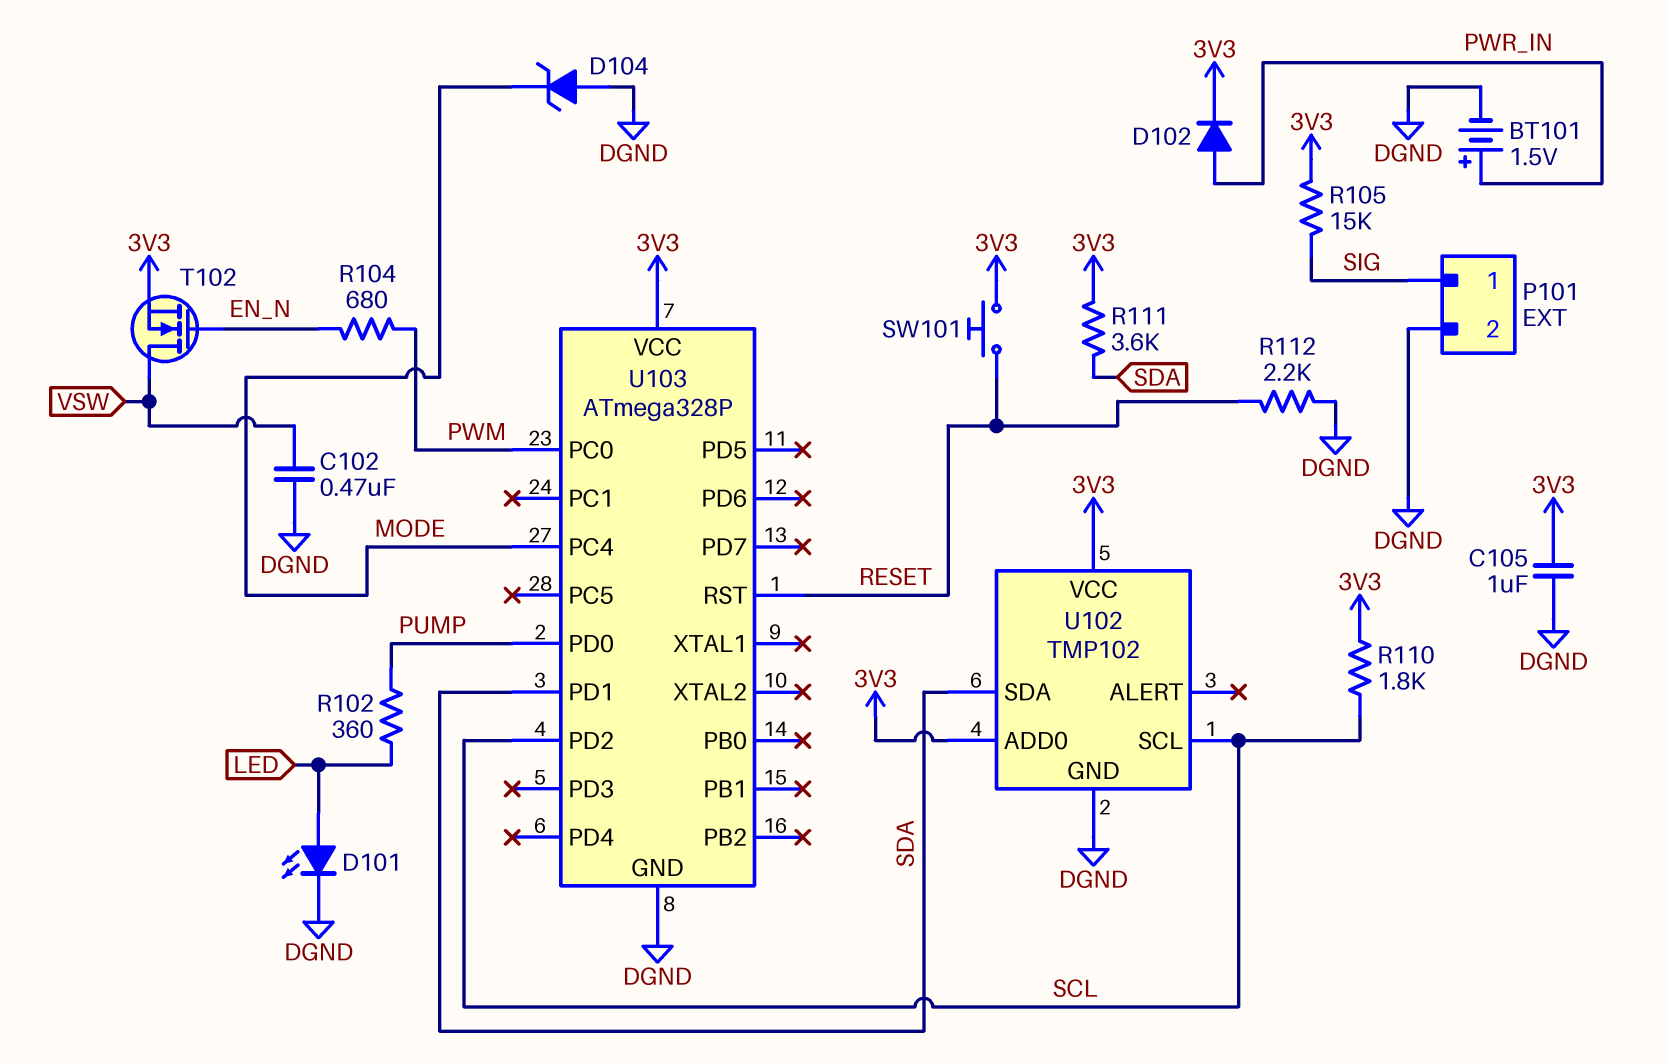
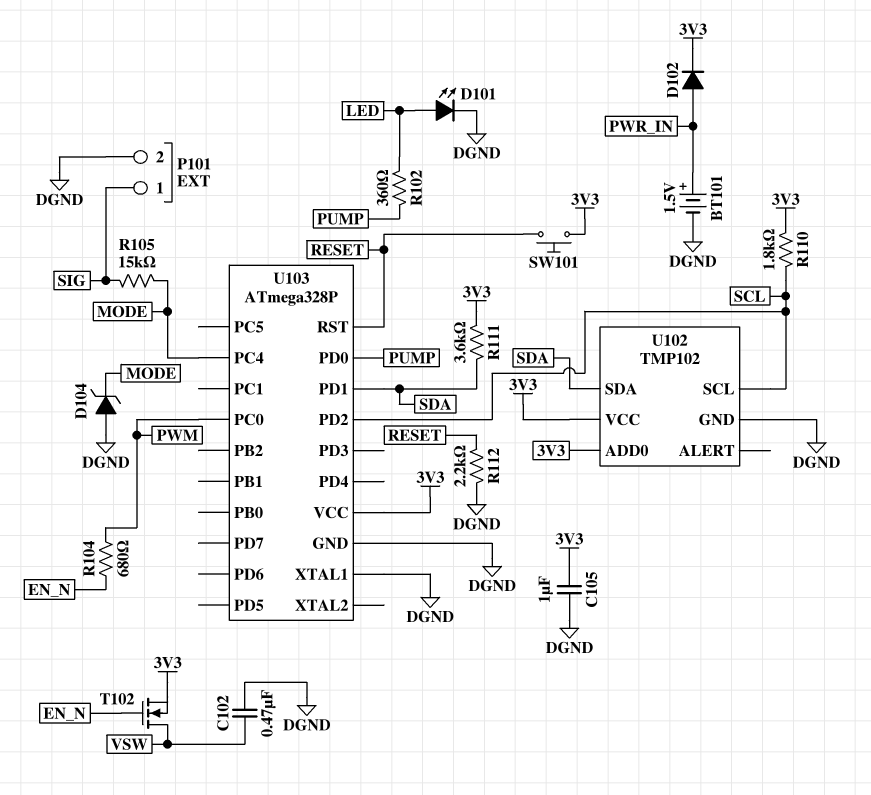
R105: 15k (3V3, SIG) -> 15k (MODE, SIG)
U103 pin XTAL1: none -> DGND

